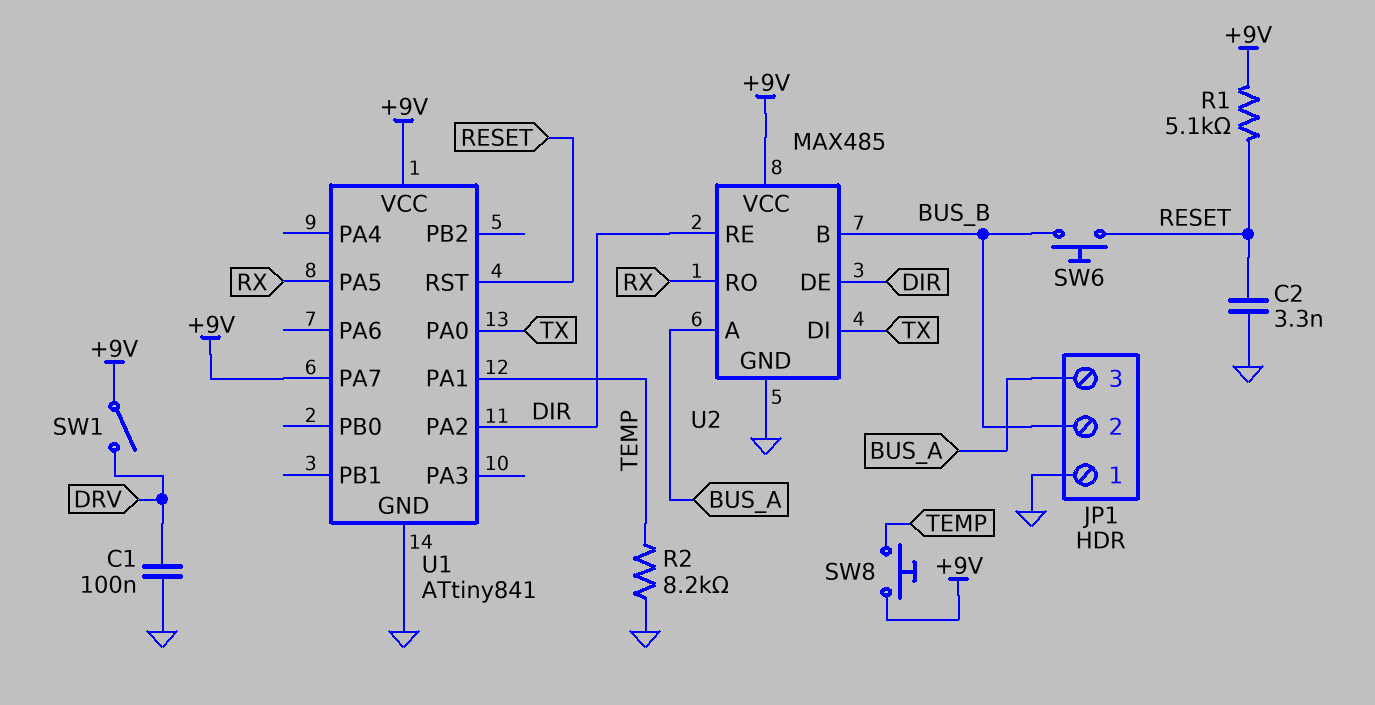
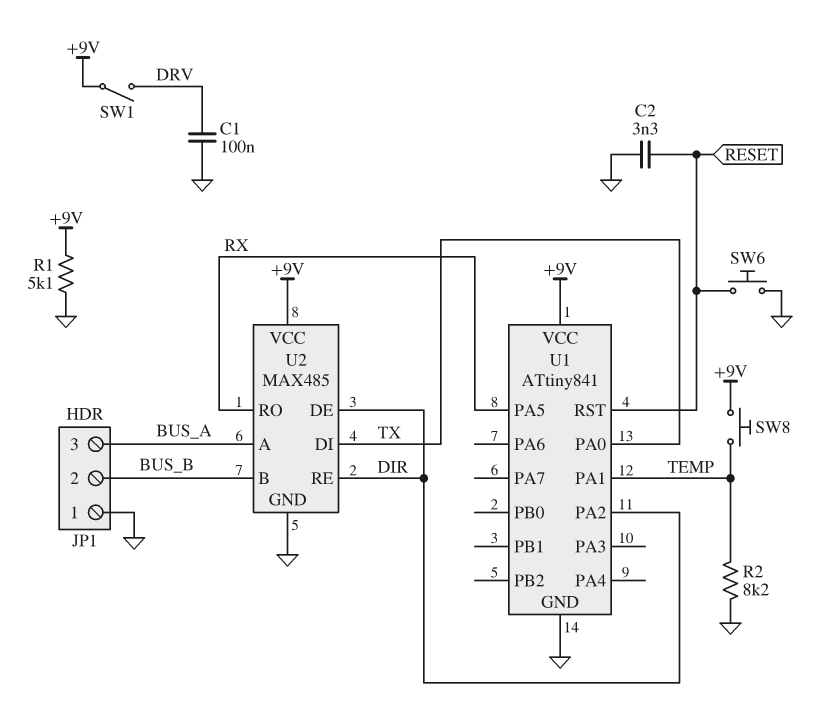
R1: 5.1k (+9V, RESET) -> 5.1k (+9V, GND)
SW6: button (BUS_B, RESET) -> button (GND, RESET)
U1 pin PA7: +9V -> none

